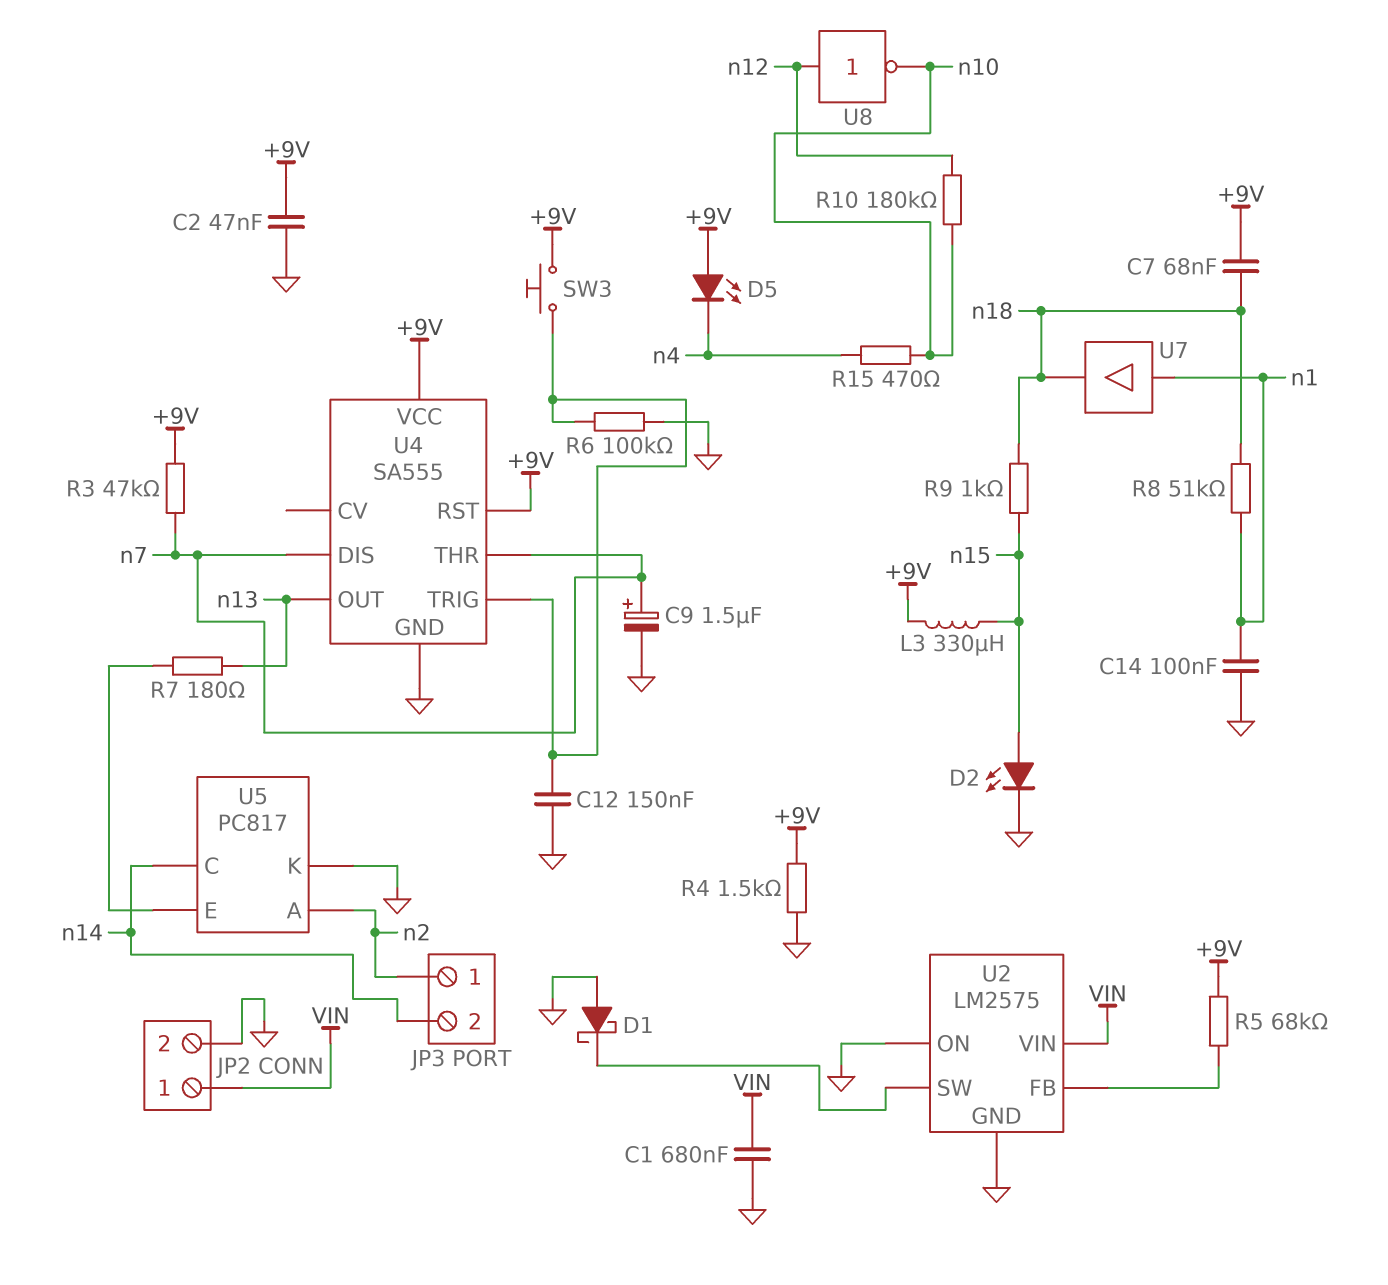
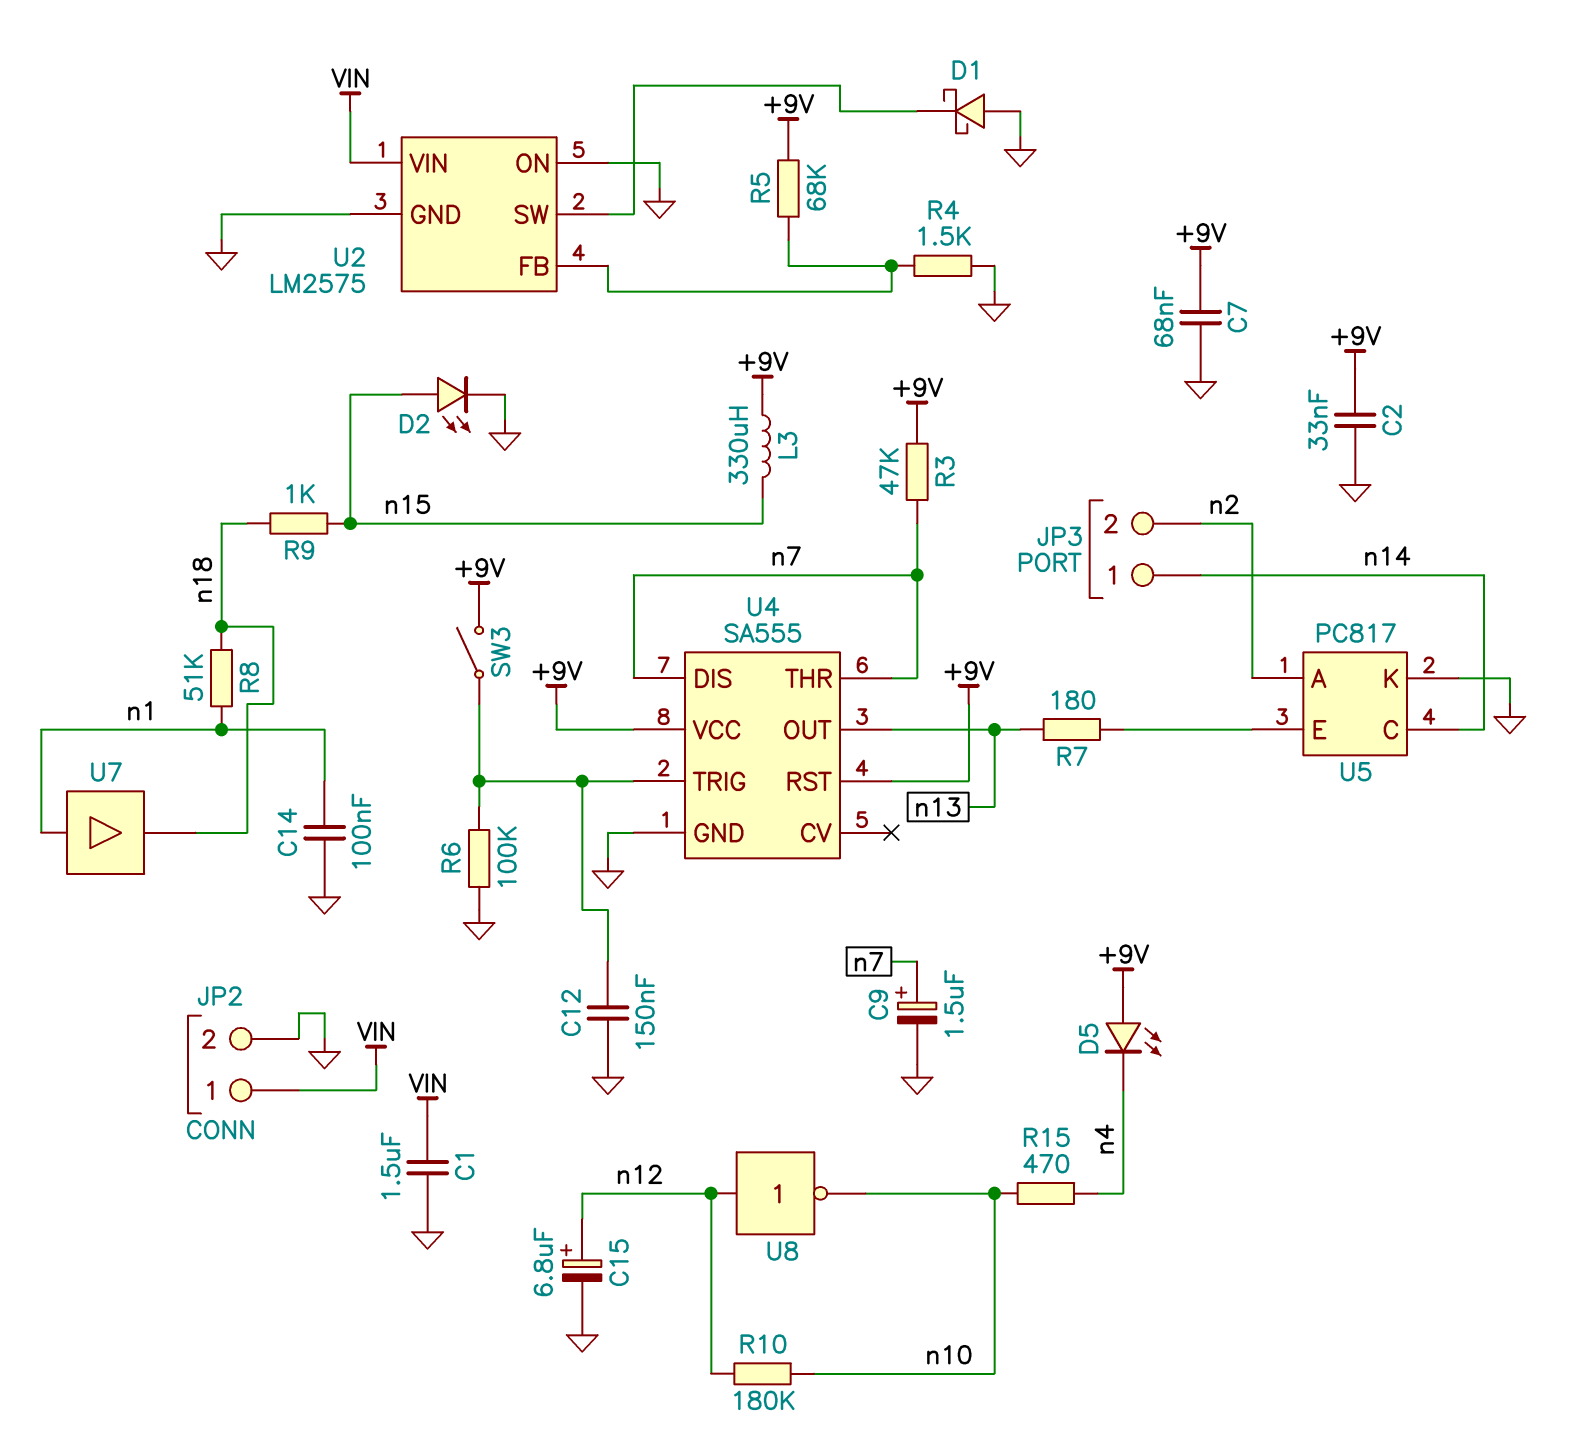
C1: 680nF (GND, VIN) -> 1.5uF (GND, VIN)
C2: 47nF (+9V, GND) -> 33nF (+9V, GND)
C7: 68nF (+9V, n18) -> 68nF (+9V, GND)
C15: none -> 6.8uF (plus n12, minus GND)
JP3 pin 1: n2 -> n14
JP3 pin 2: n14 -> n2
R4: 1.5k (+9V, GND) -> 1.5k (GND, U2/FB)
SW3: button (+9V, U4/TRIG) -> switch (+9V, U4/TRIG)

